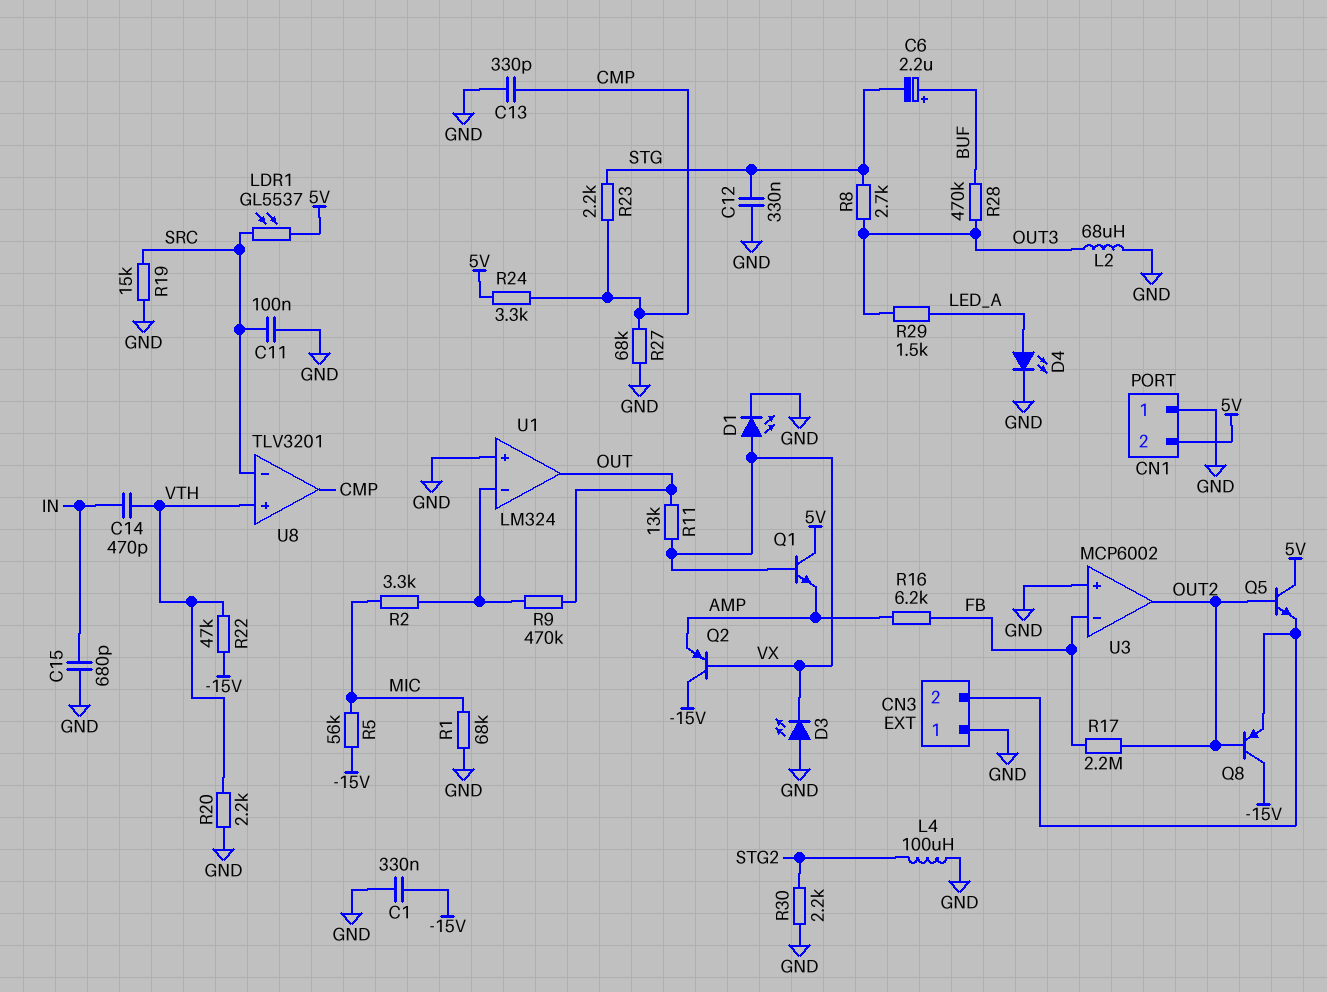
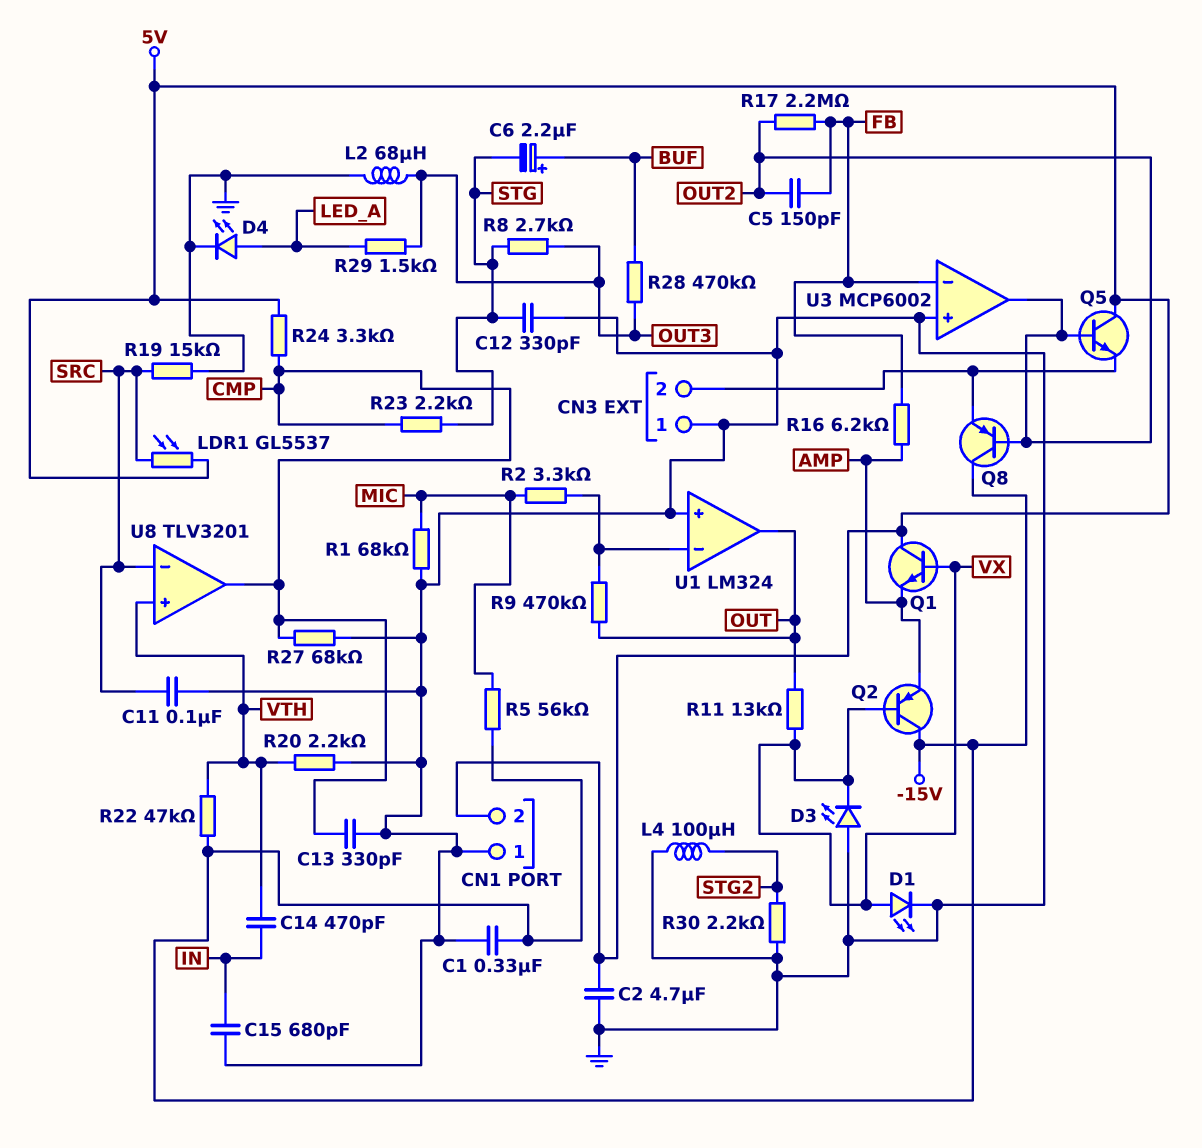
C2: none -> 4.7uF (5V, GND)
C5: none -> 150pF (FB, OUT2)
C12: 330nF (GND, STG) -> 330pF (GND, STG)

